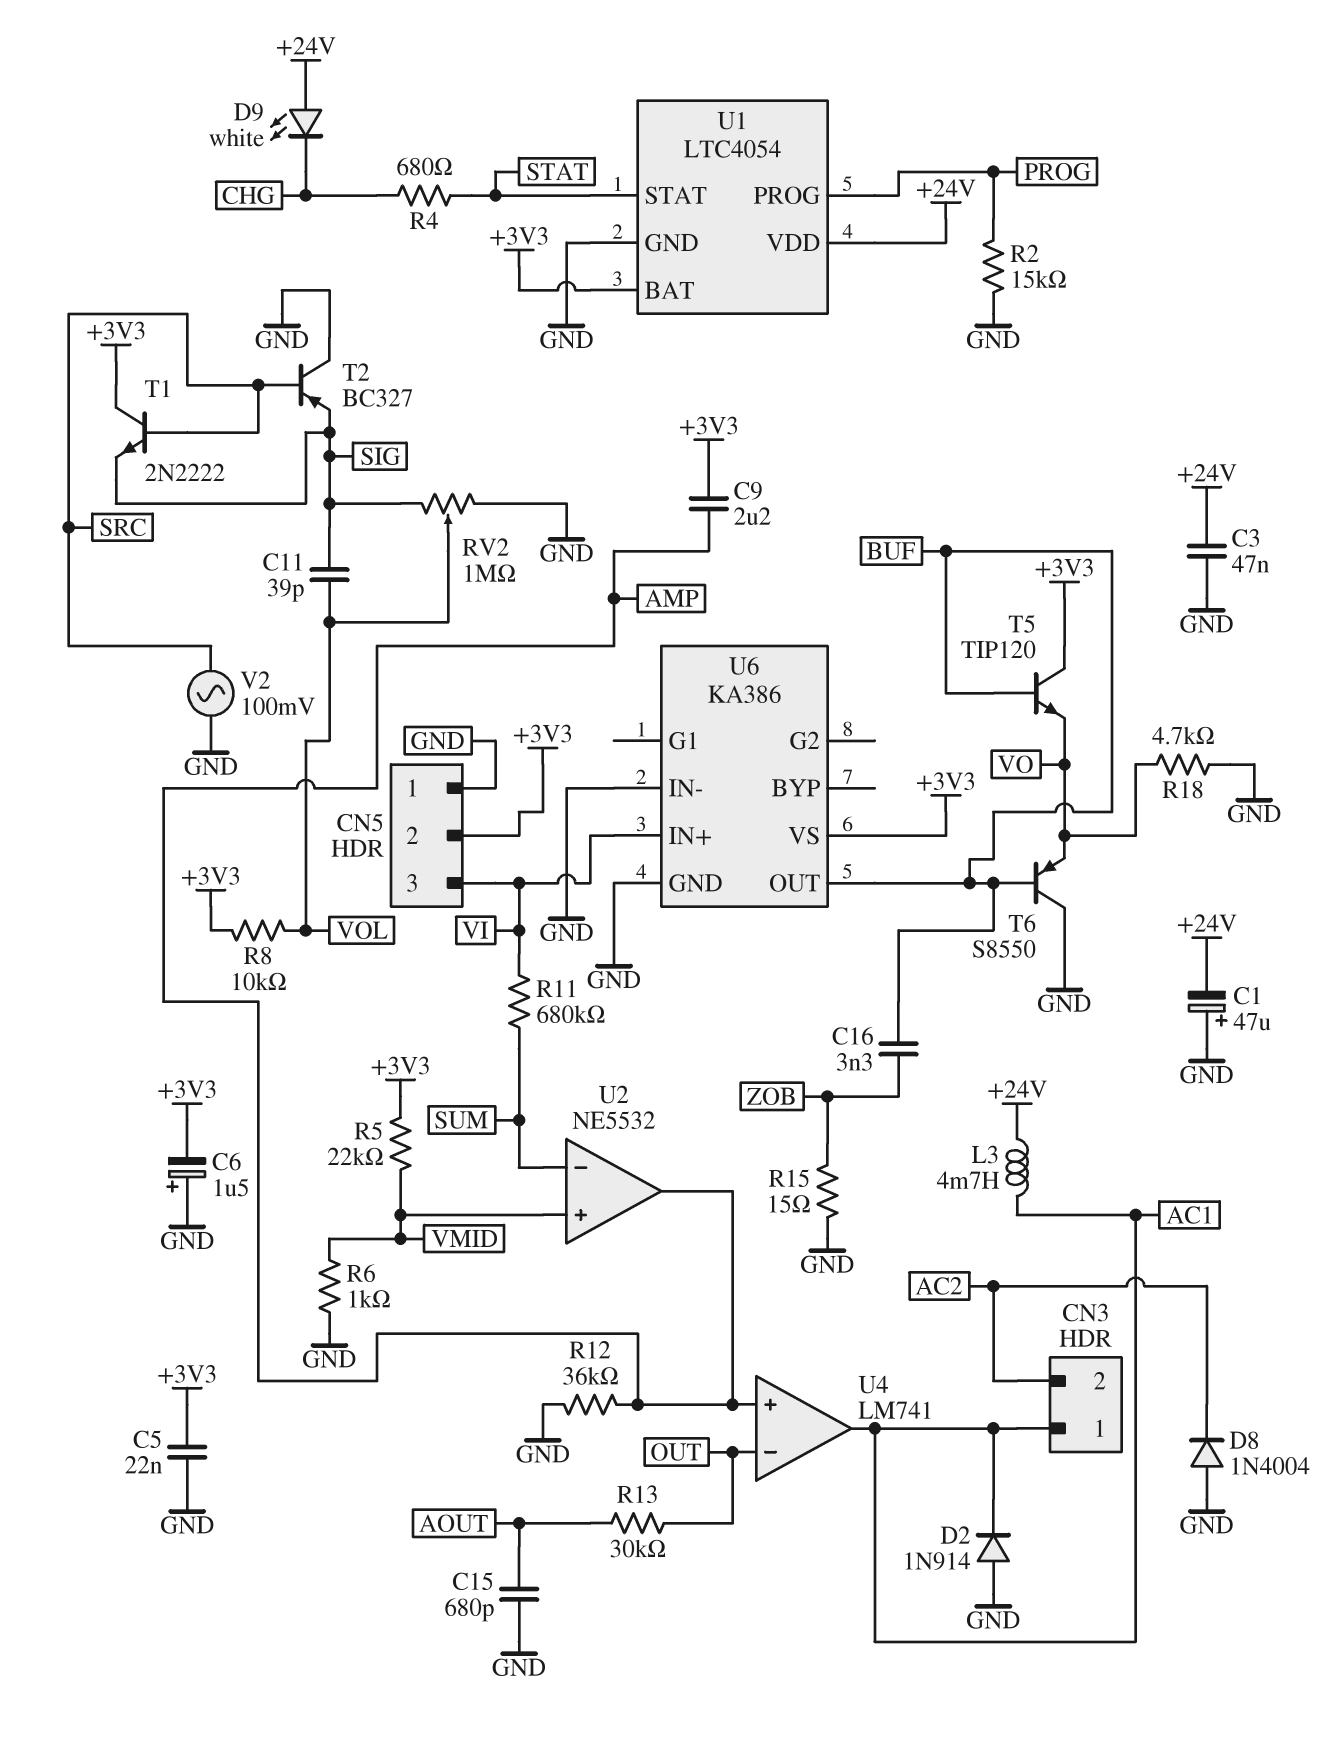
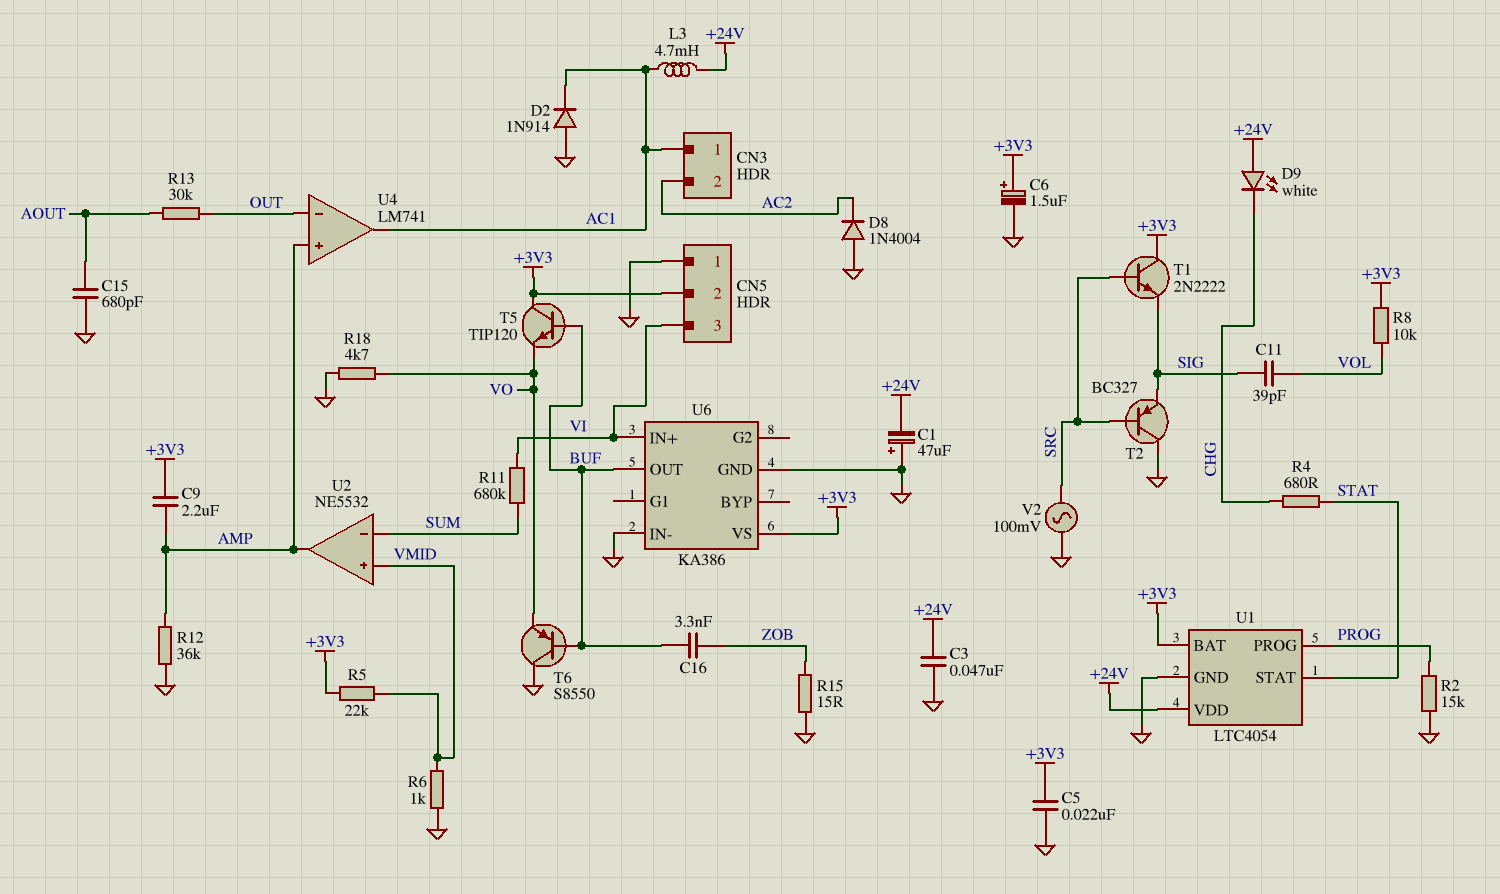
C6: 1.5uF (plus GND, minus +3V3) -> 1.5uF (plus +3V3, minus GND)
RV2: 1M (GND, SIG, wiper VOL) -> none

